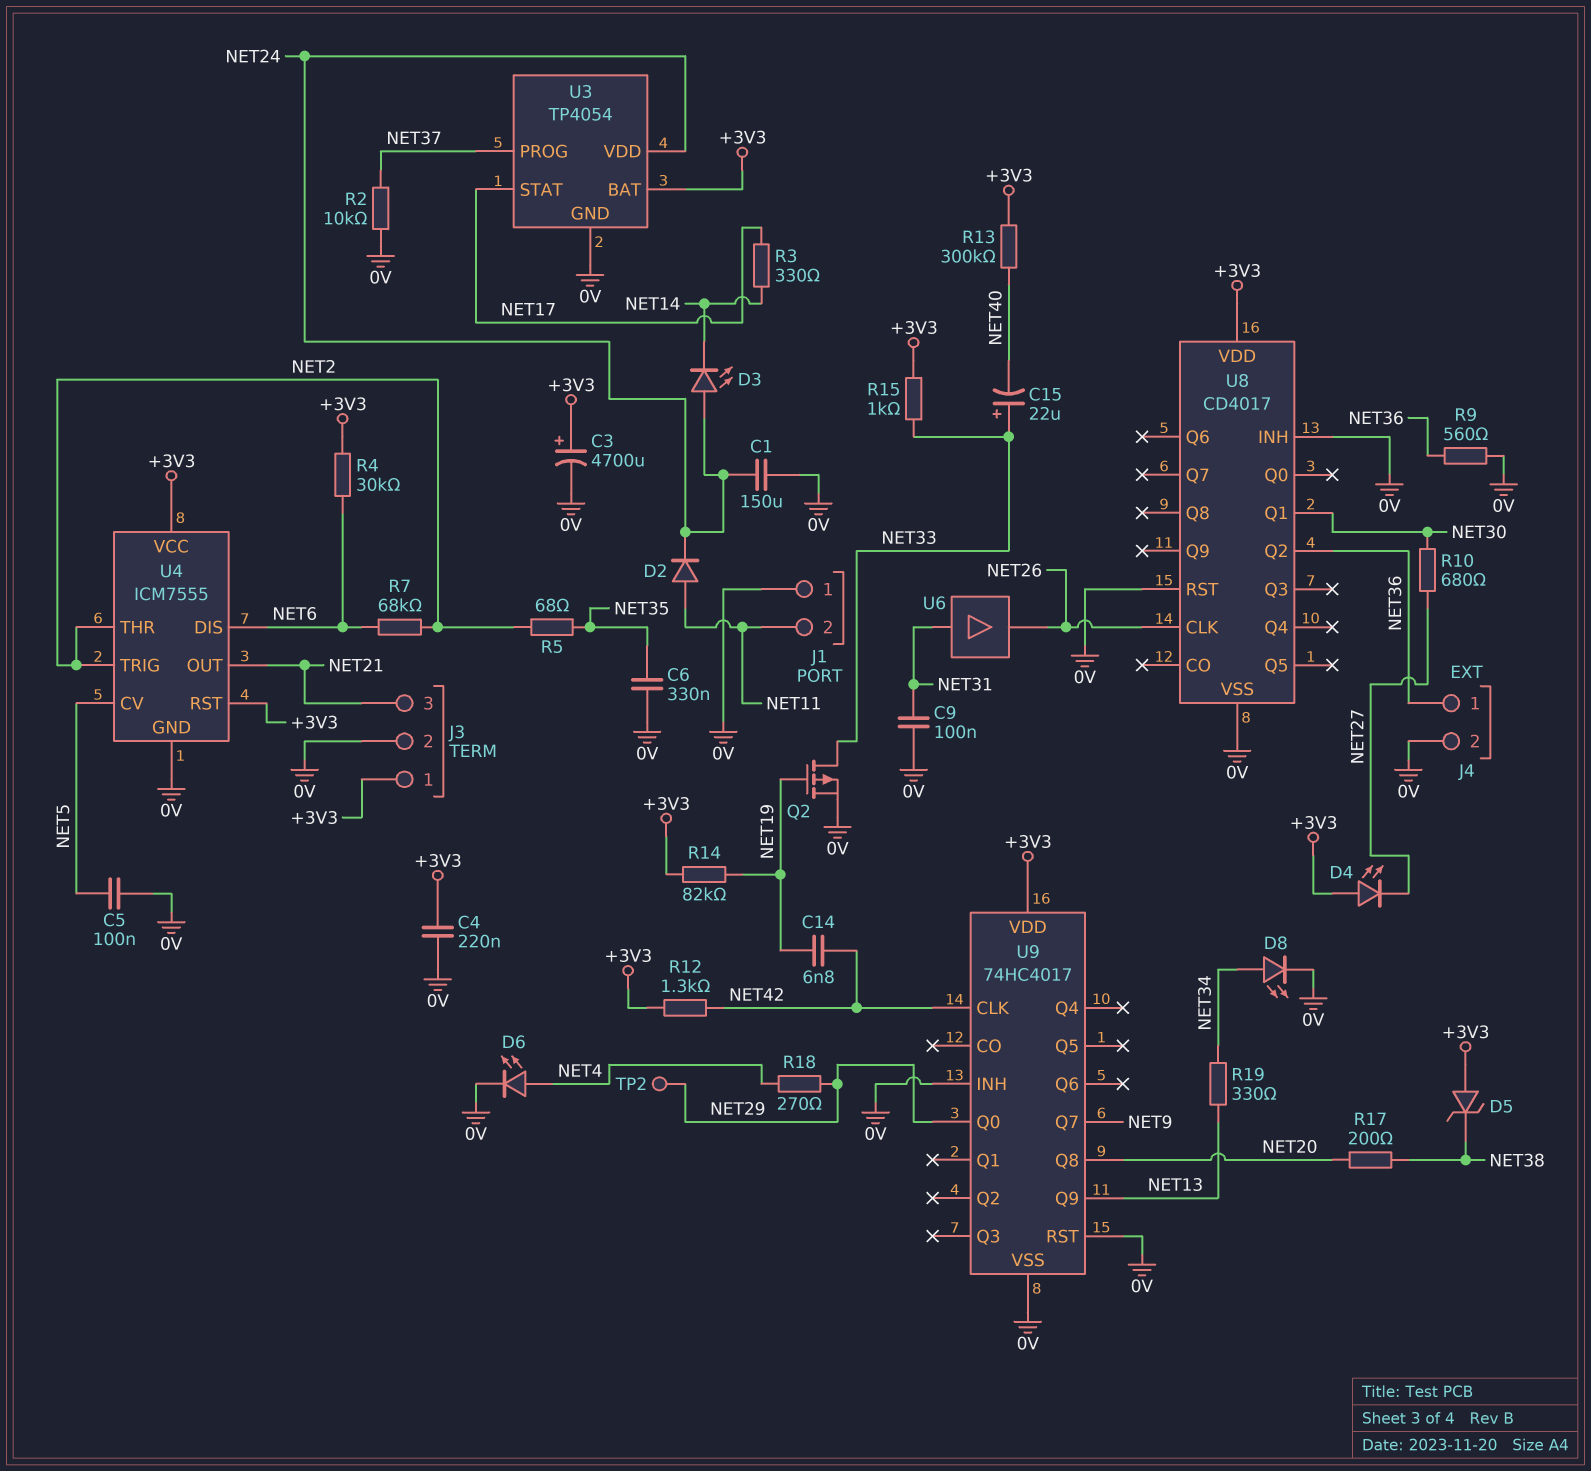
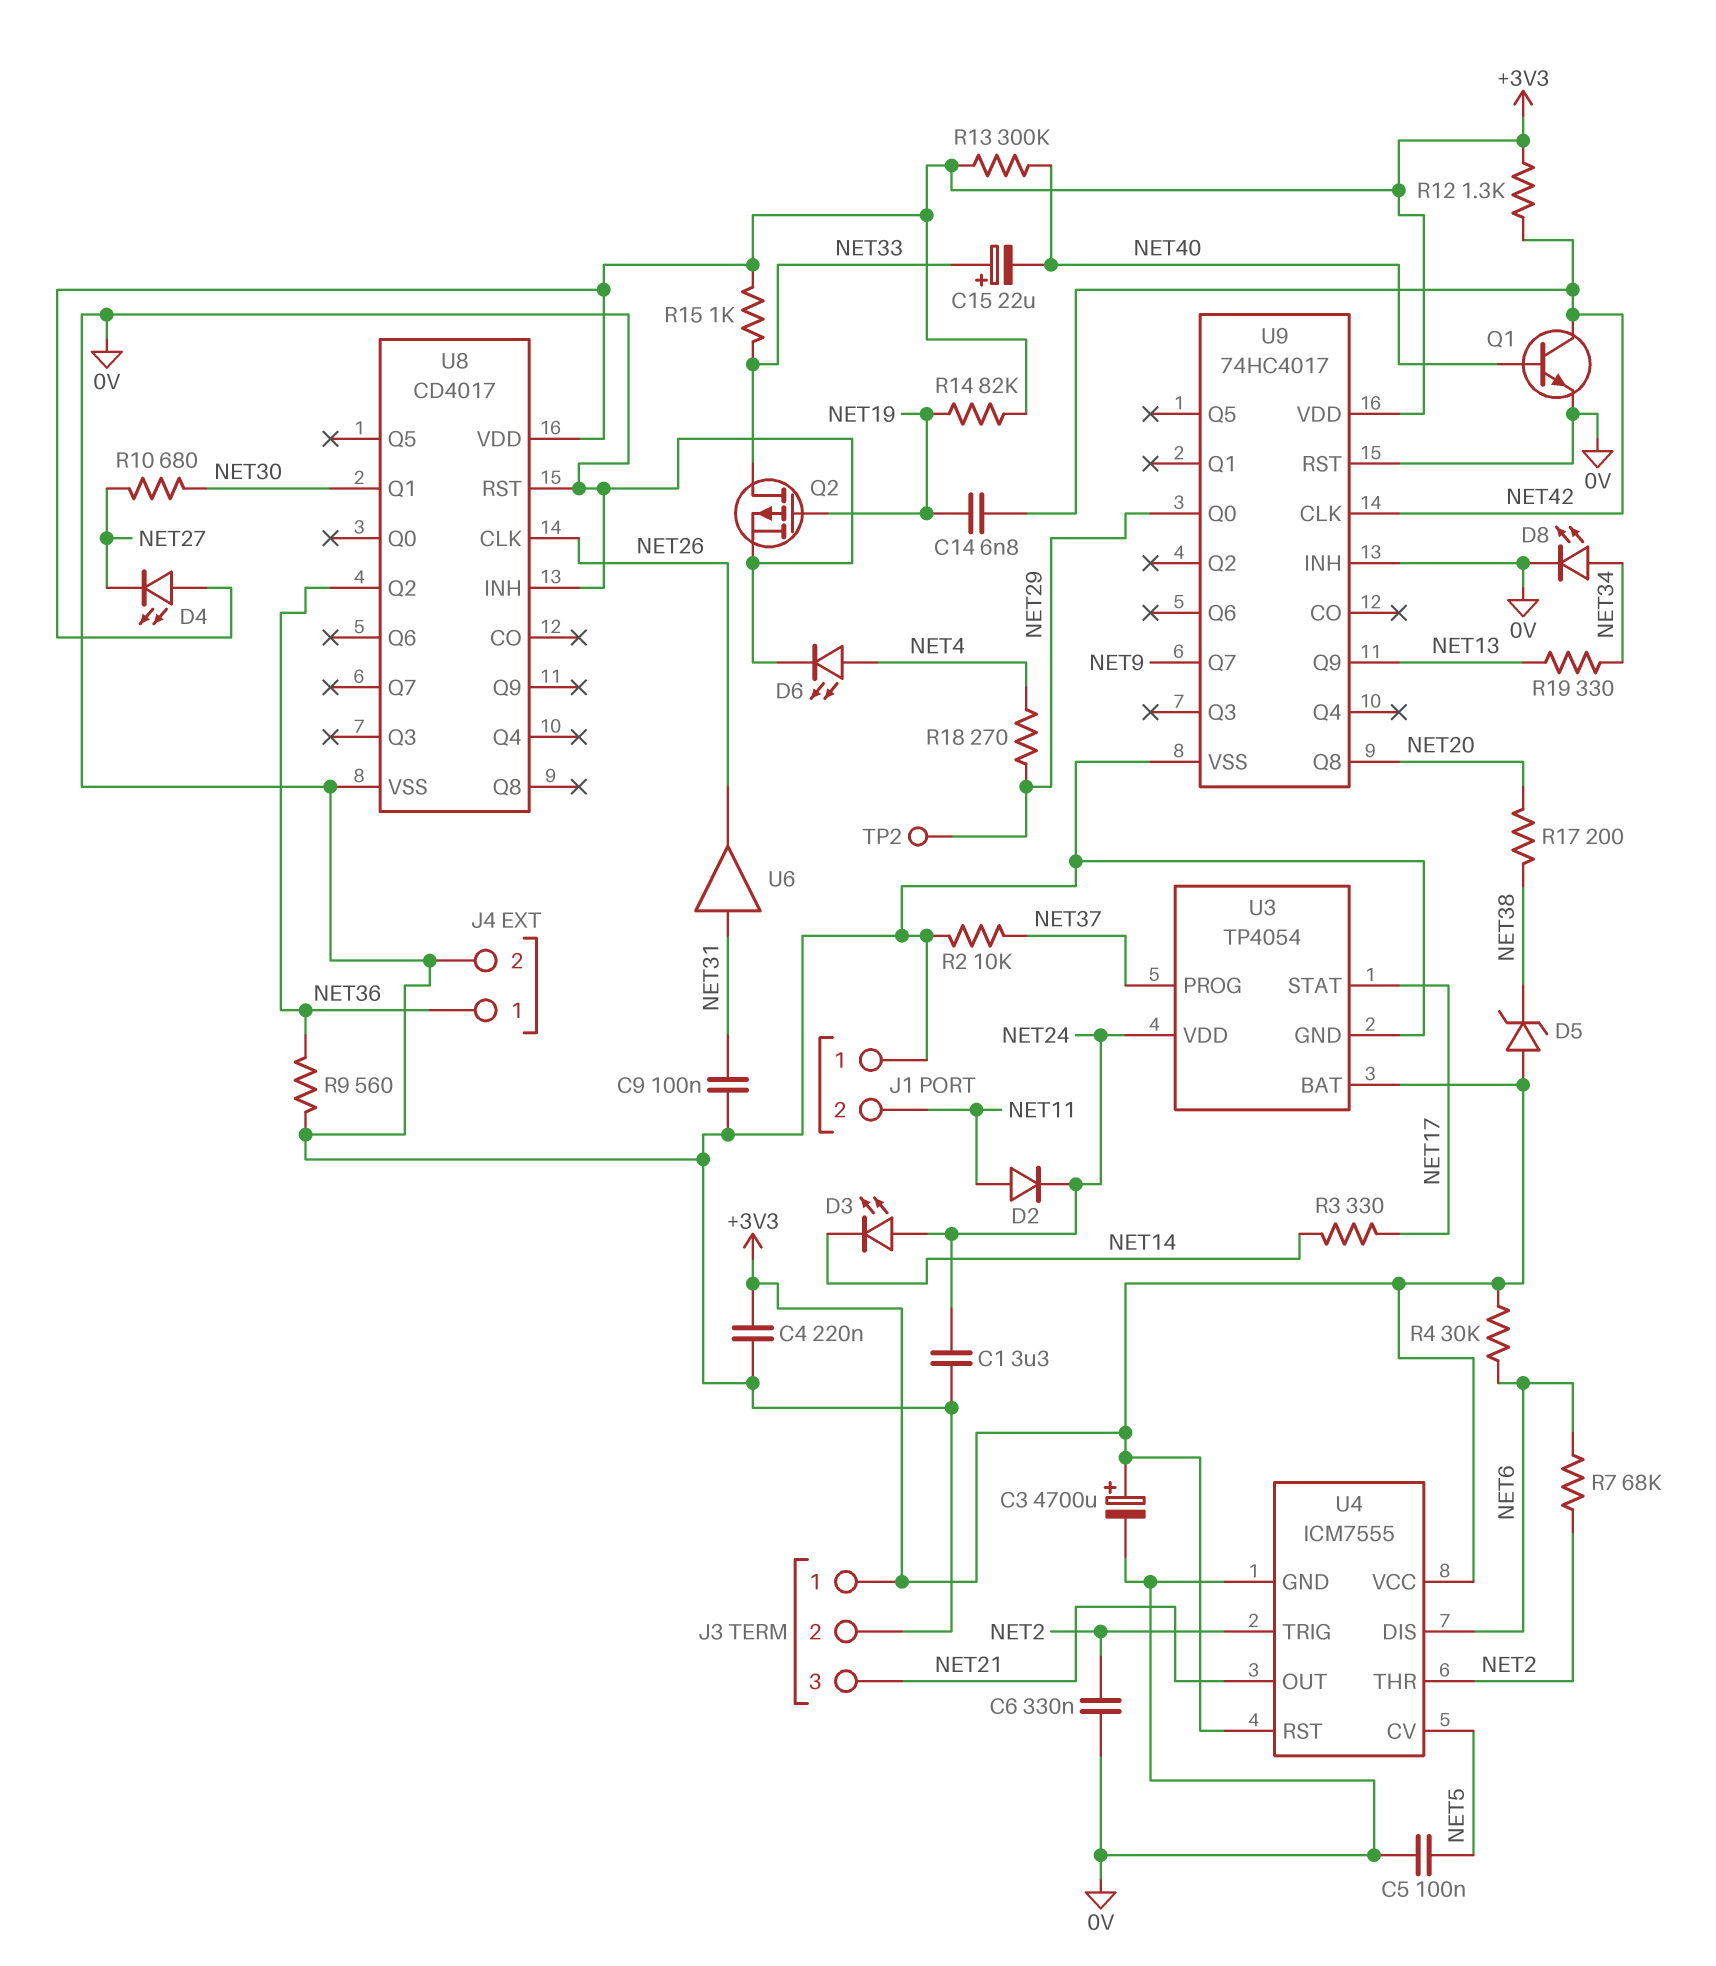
C1: 150uF (0V, NET24) -> 3.3uF (0V, NET24)
C6: 330nF (0V, NET35) -> 330nF (0V, NET2)
Q1: none -> NPN (B NET40, C NET42, E 0V)
R5: 68 (NET2, NET35) -> none

